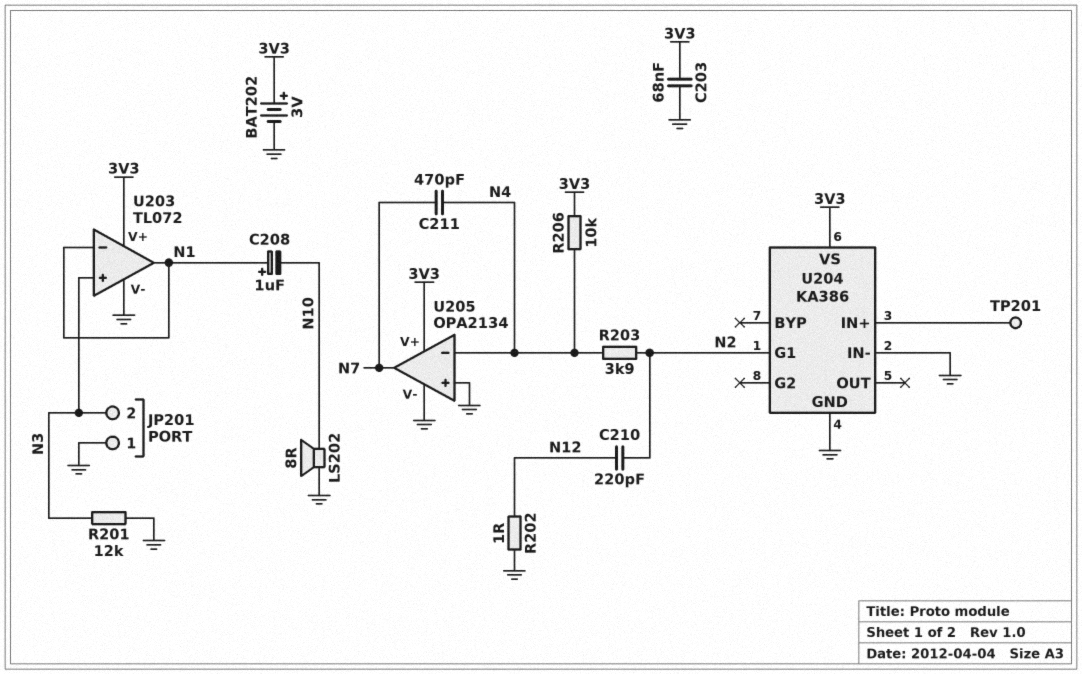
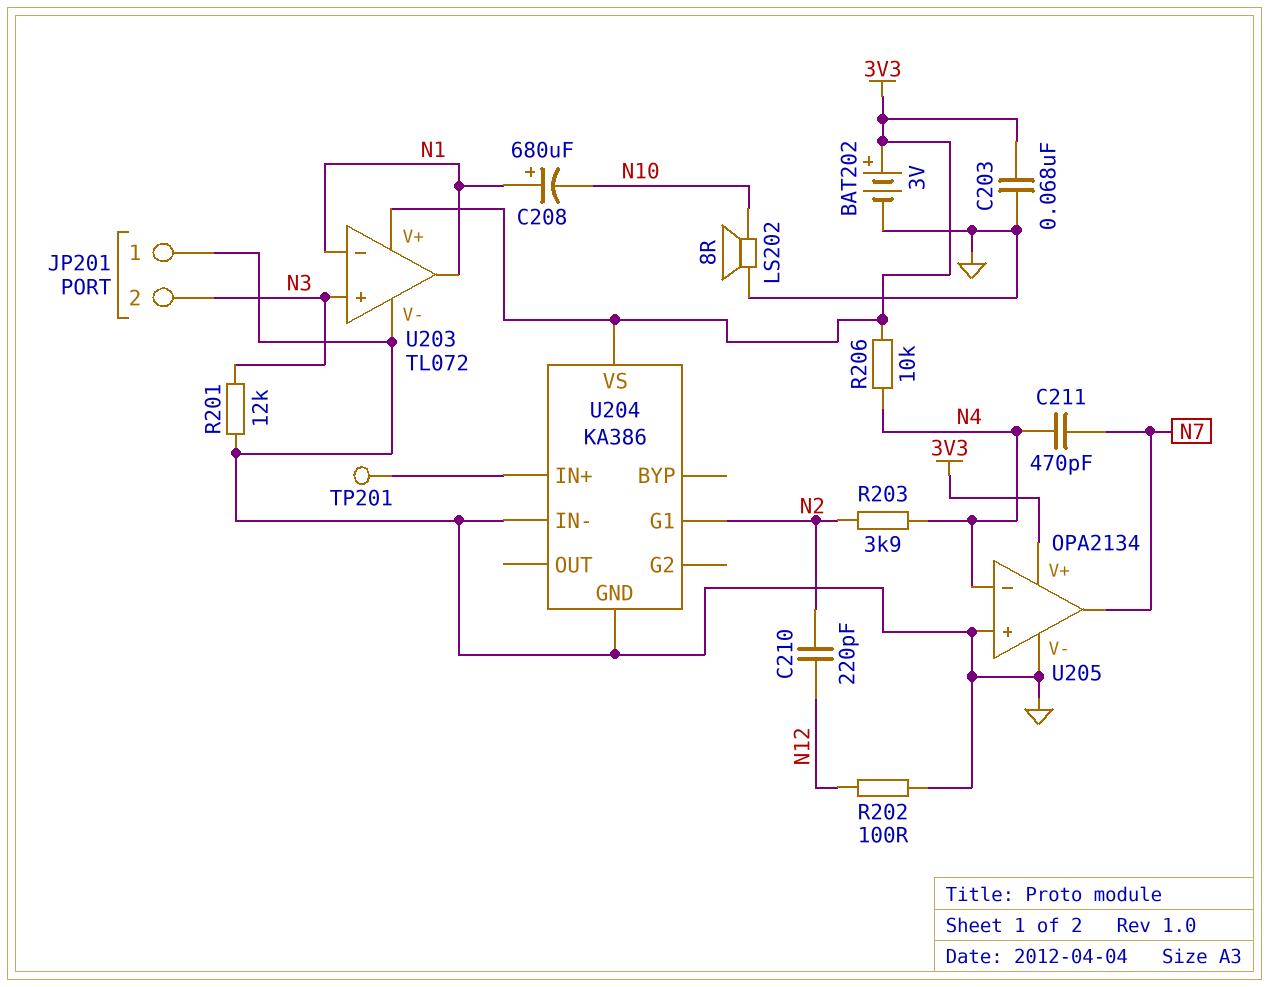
C208: 1uF (plus N1, minus N10) -> 680uF (plus N1, minus N10)
R202: 1 (GND, N12) -> 100 (GND, N12)

